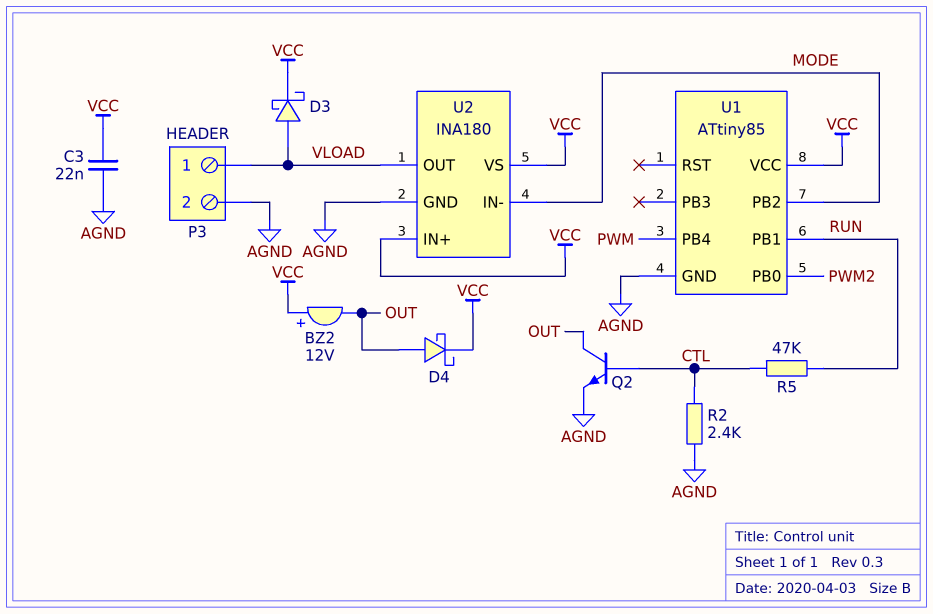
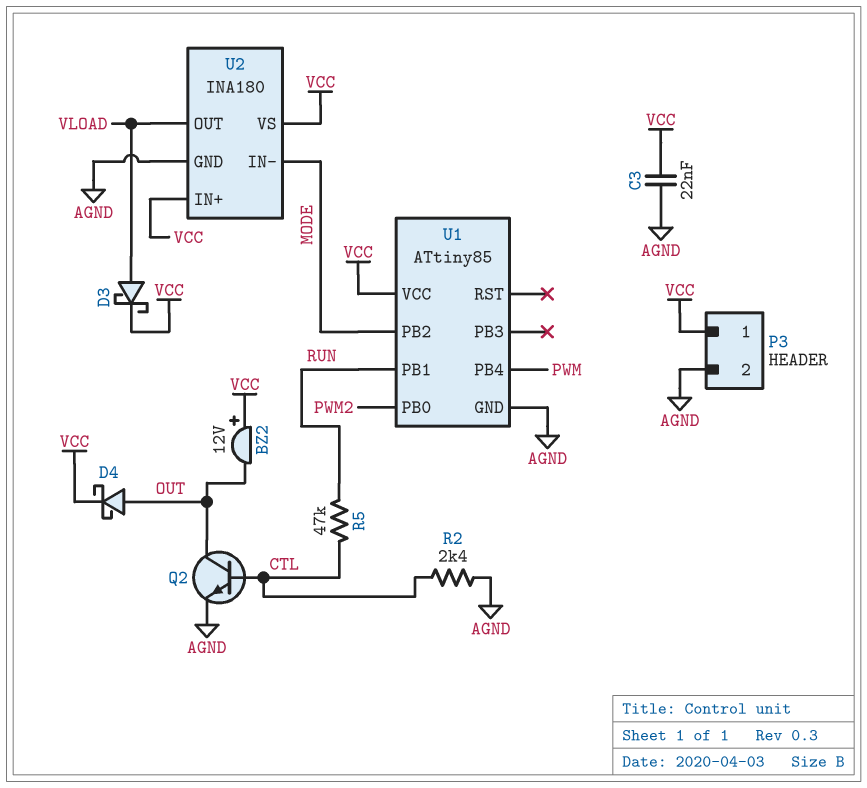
P3 pin 1: VLOAD -> VCC

